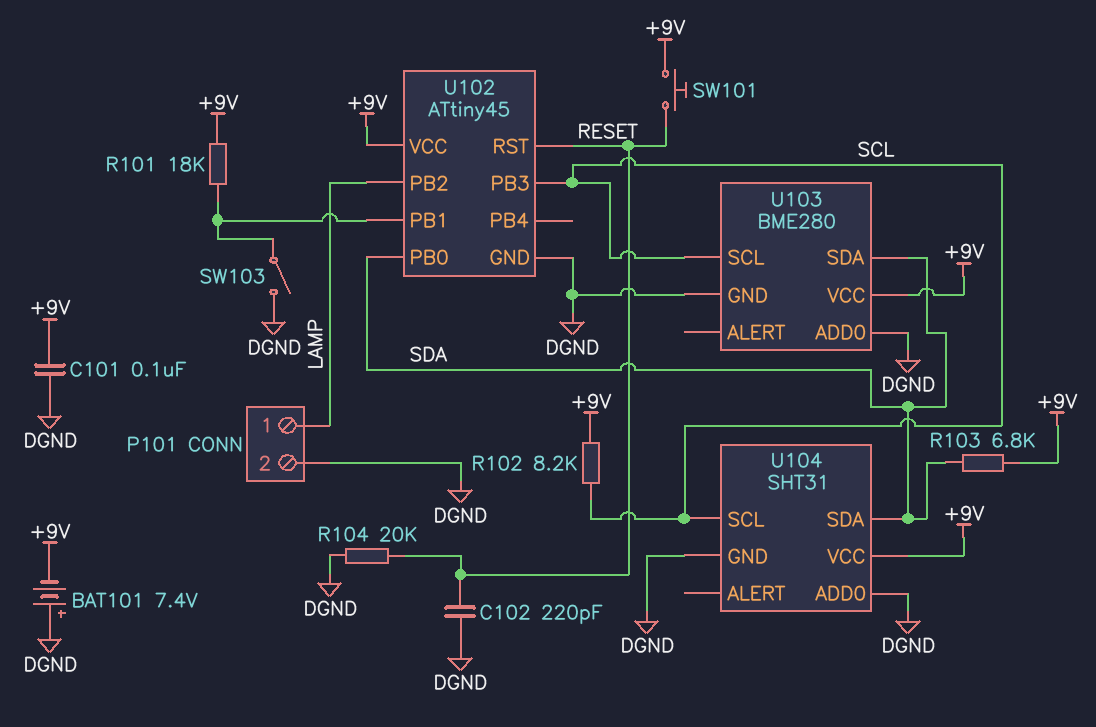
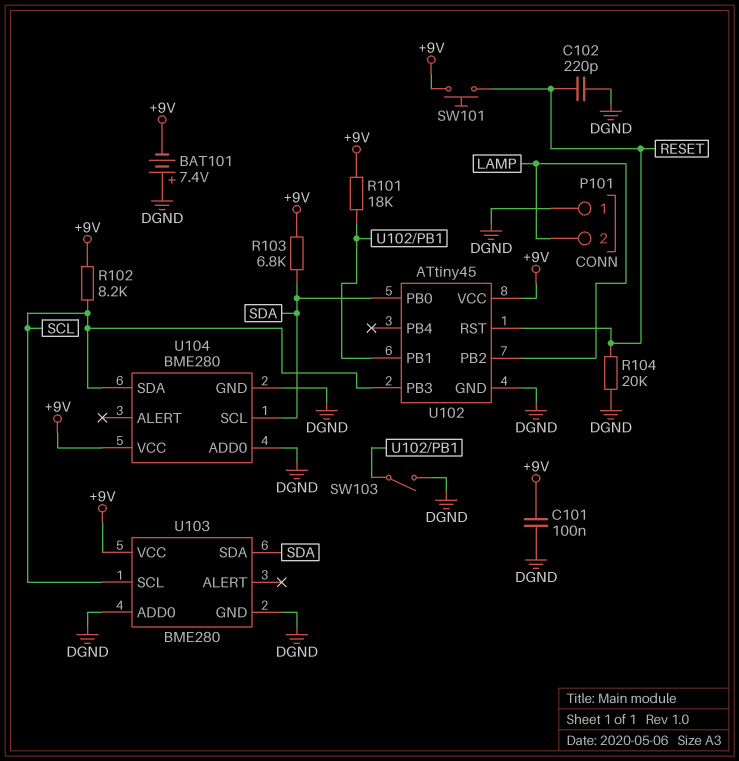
P101 pin 1: LAMP -> DGND
P101 pin 2: DGND -> LAMP
U104: SHT31 -> BME280
U104 pin SCL: SCL -> SDA
U104 pin SDA: SDA -> SCL

